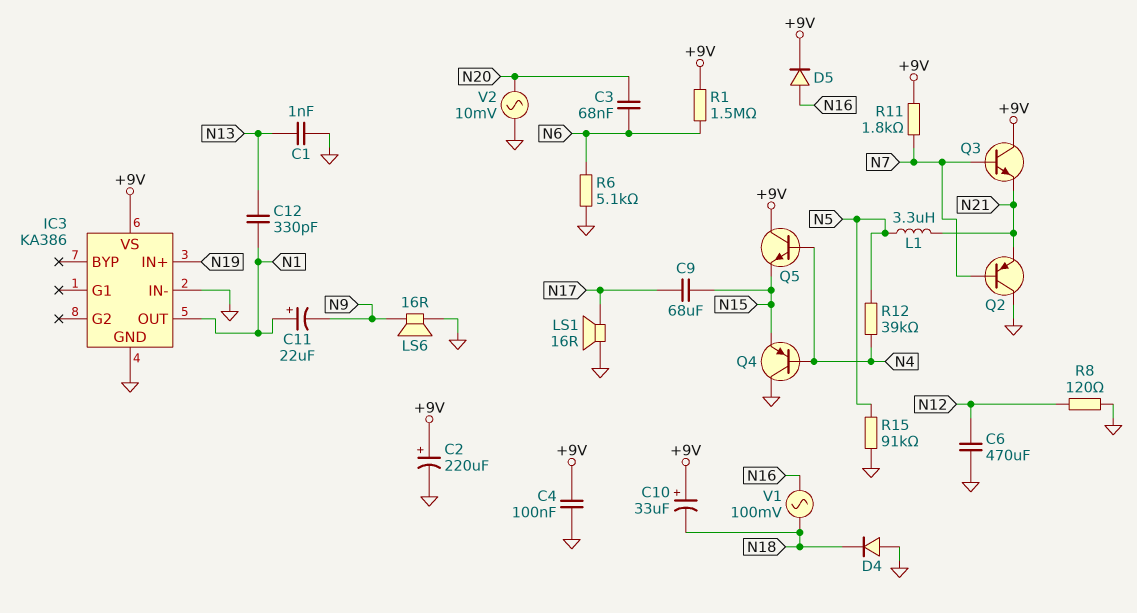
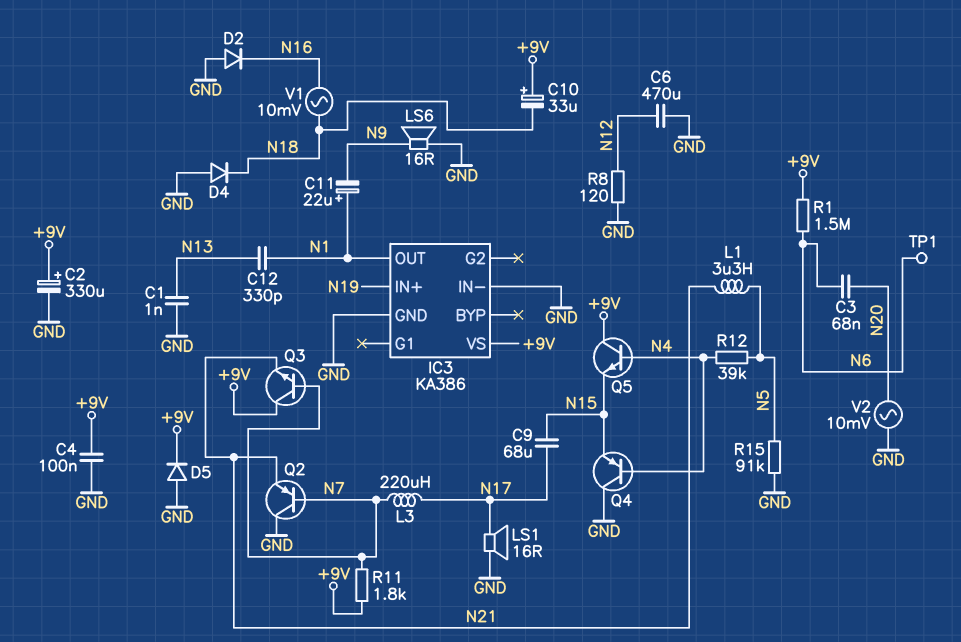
C2: 220uF (plus +9V, minus GND) -> 330uF (plus +9V, minus GND)
D2: none -> diode (A GND, K N16)
D5: diode (A N16, K +9V) -> diode (A GND, K +9V)
L3: none -> 220uH (N7, N17)
R6: 5.1k (GND, N6) -> none
TP1: none -> test point (N6)
V1: AC 100mV (N16, N18) -> AC 10mV (N16, N18)

